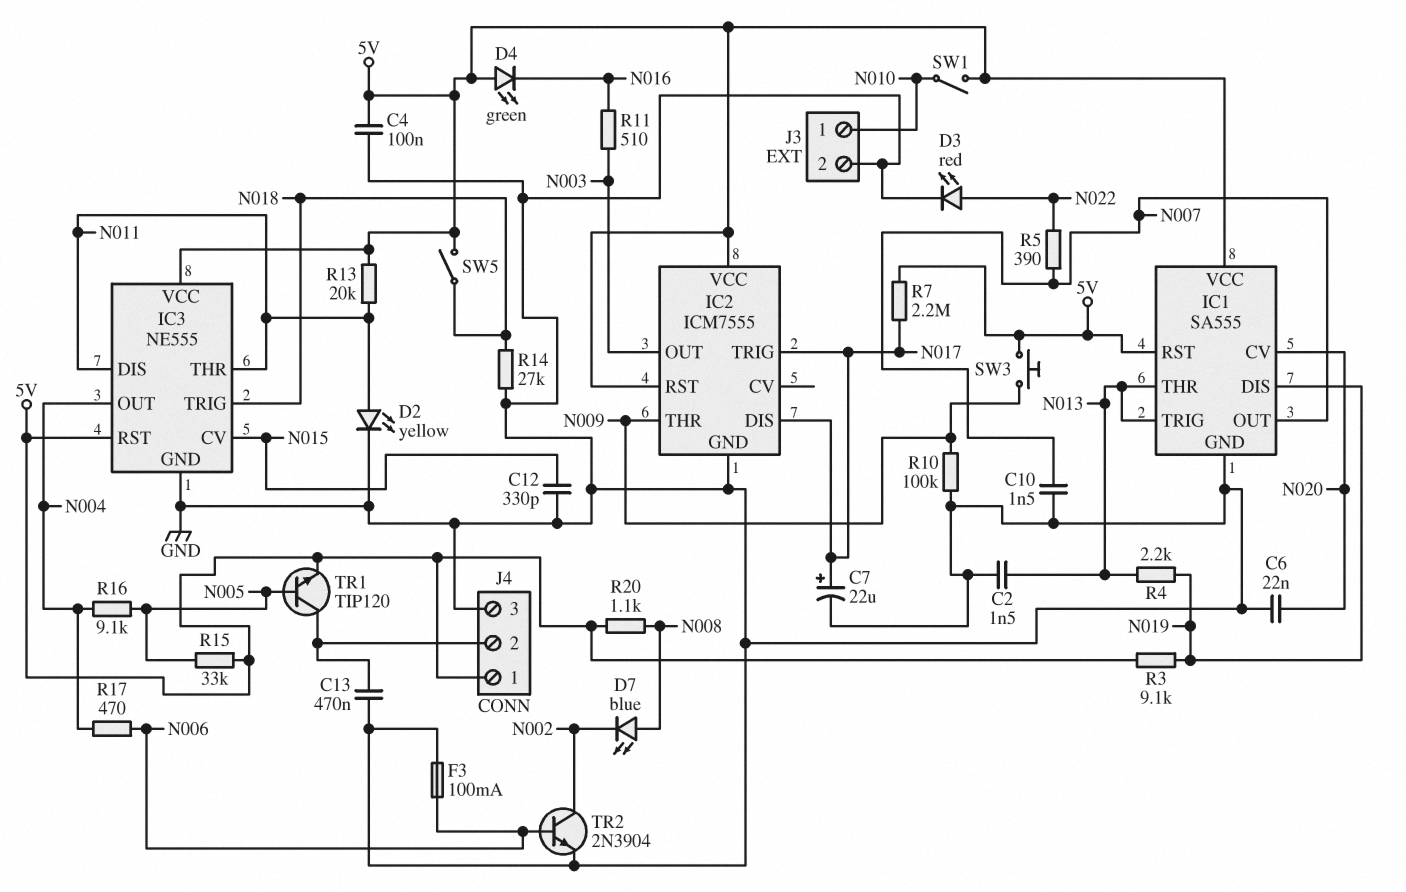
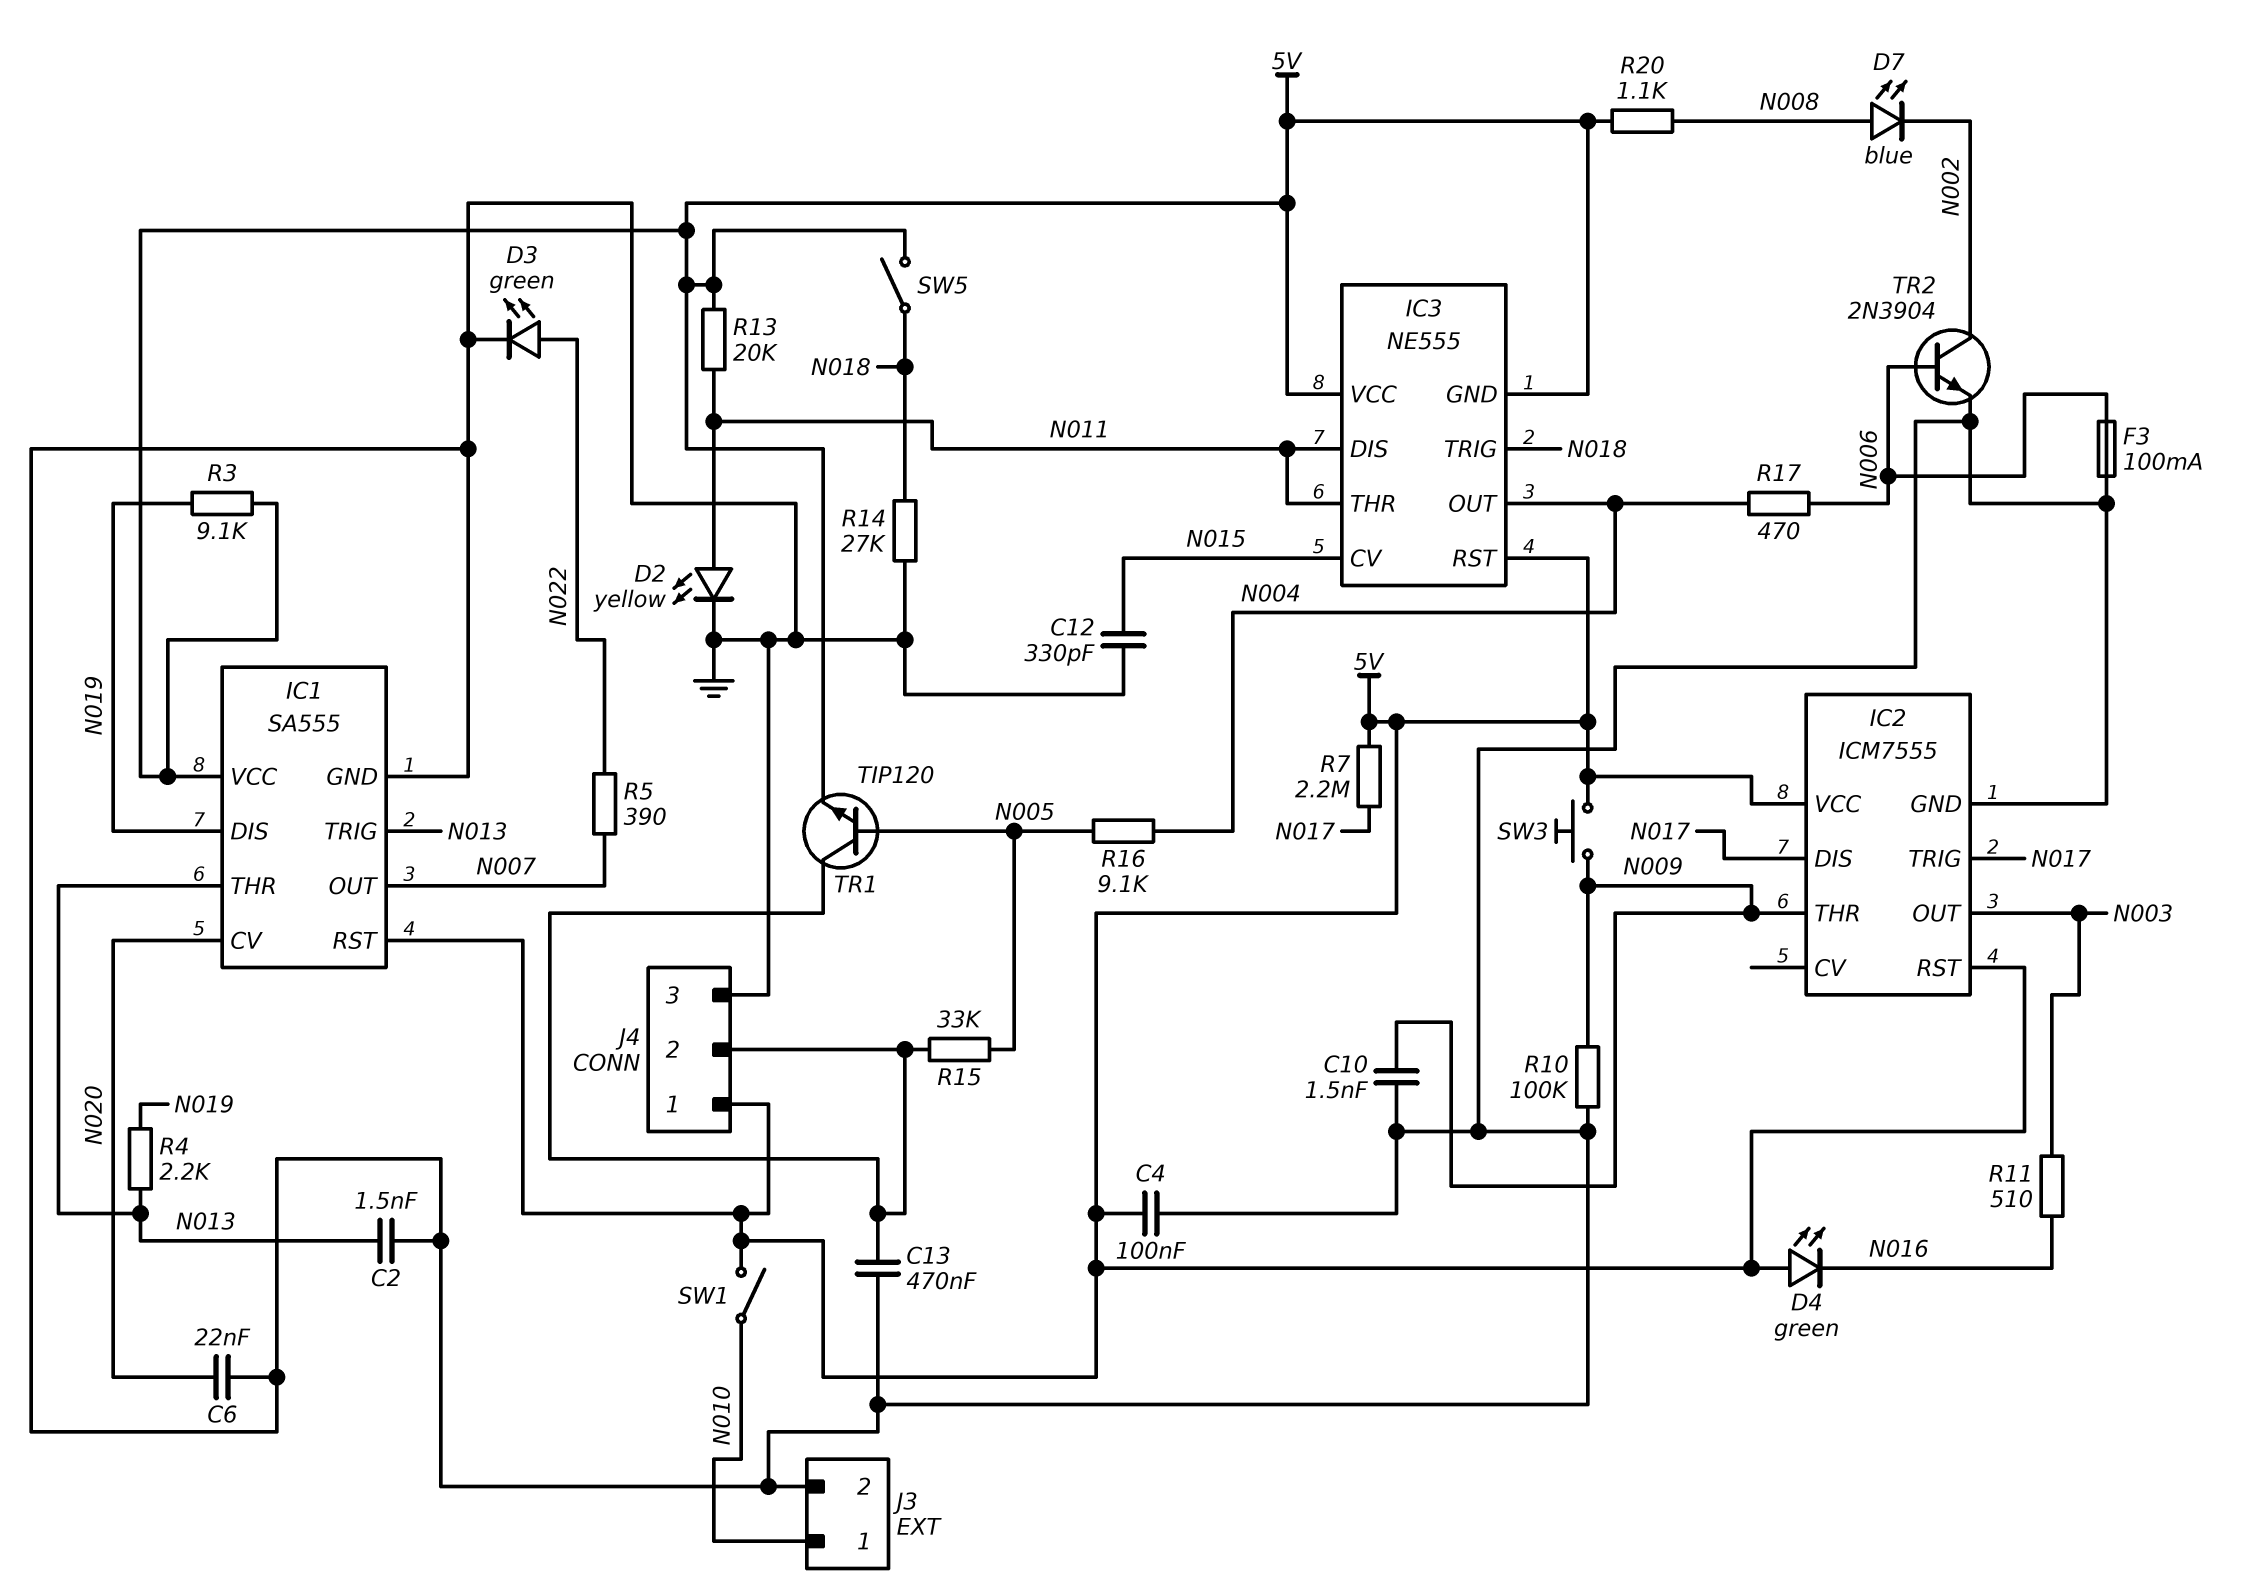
C7: 22uF (plus N017, minus GND) -> none
C10: 1.5nF (GND, N007) -> 1.5nF (GND, N009)
D3: LED red (A N022, K GND) -> LED green (A N022, K GND)
IC3 pin GND: GND -> 5V
R15: 33k (5V, N005) -> 33k (J4/2, N005)

